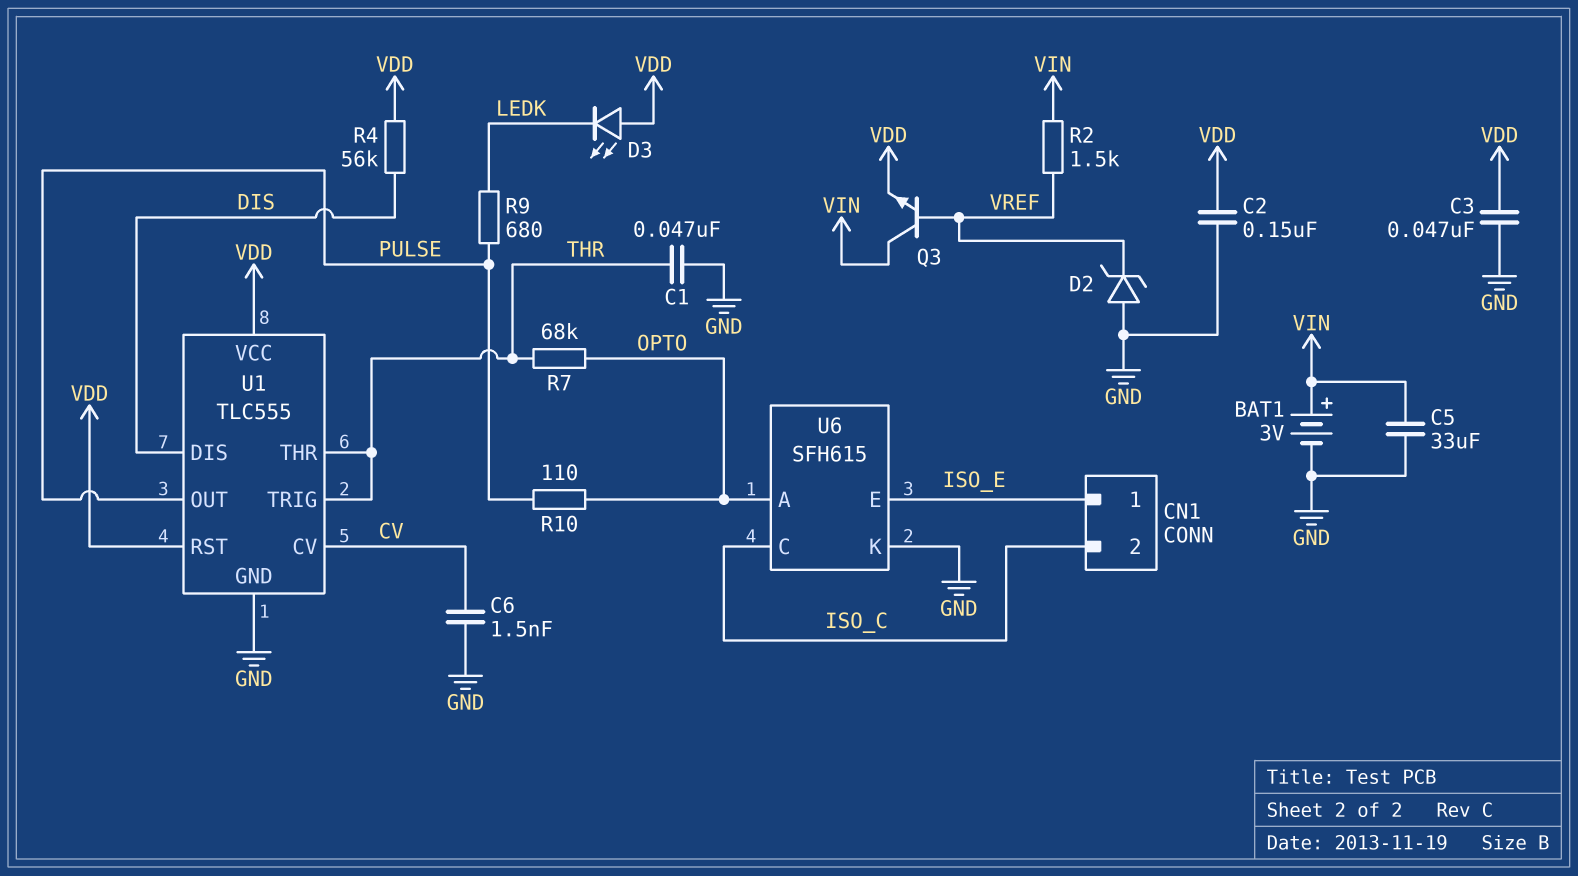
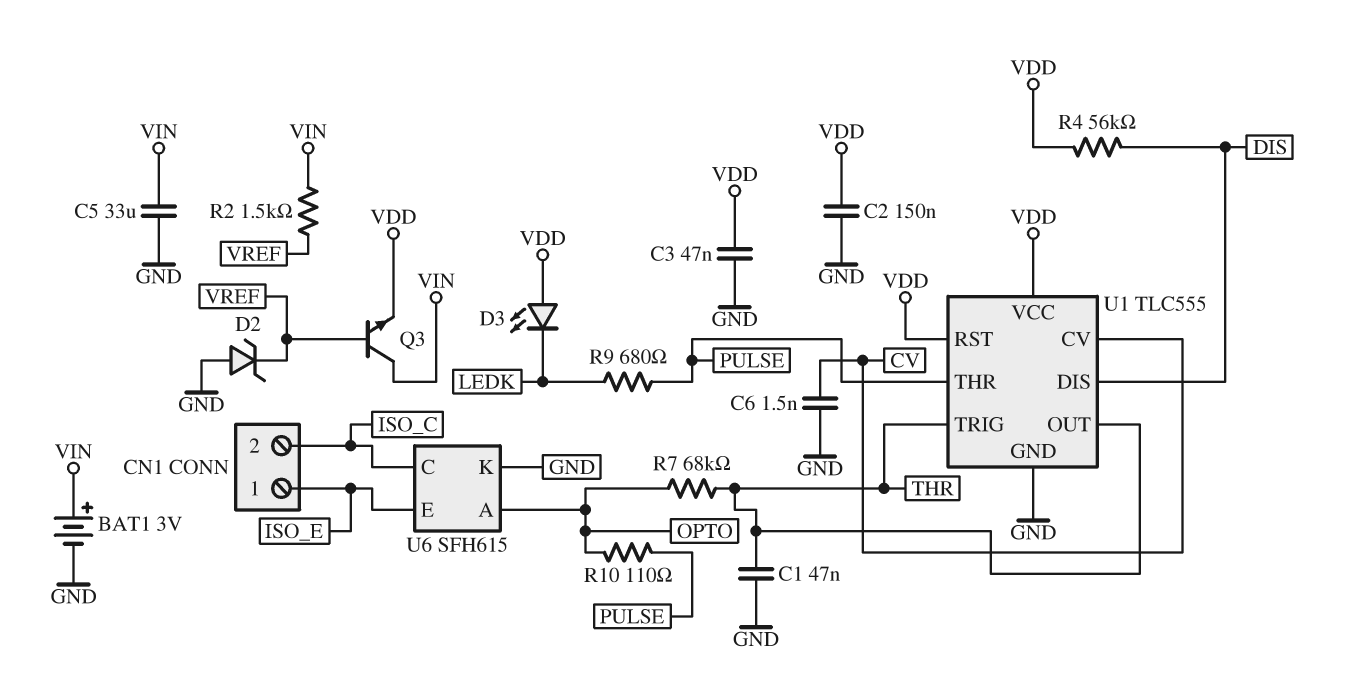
U1 pin OUT: PULSE -> THR
U1 pin THR: THR -> PULSE

